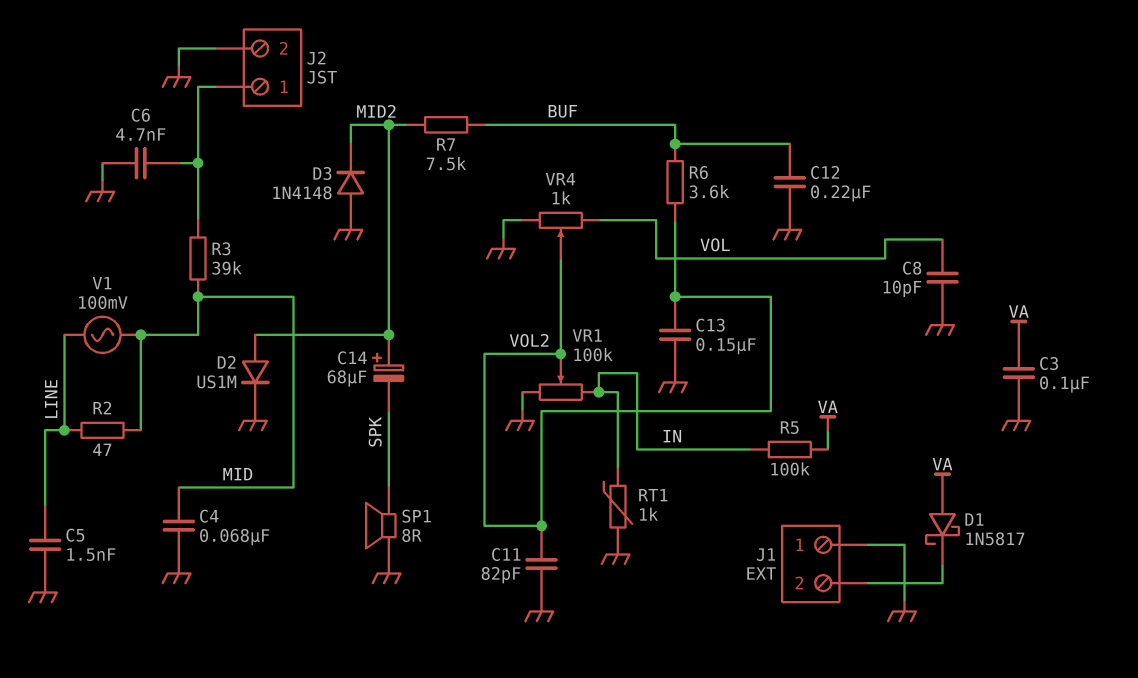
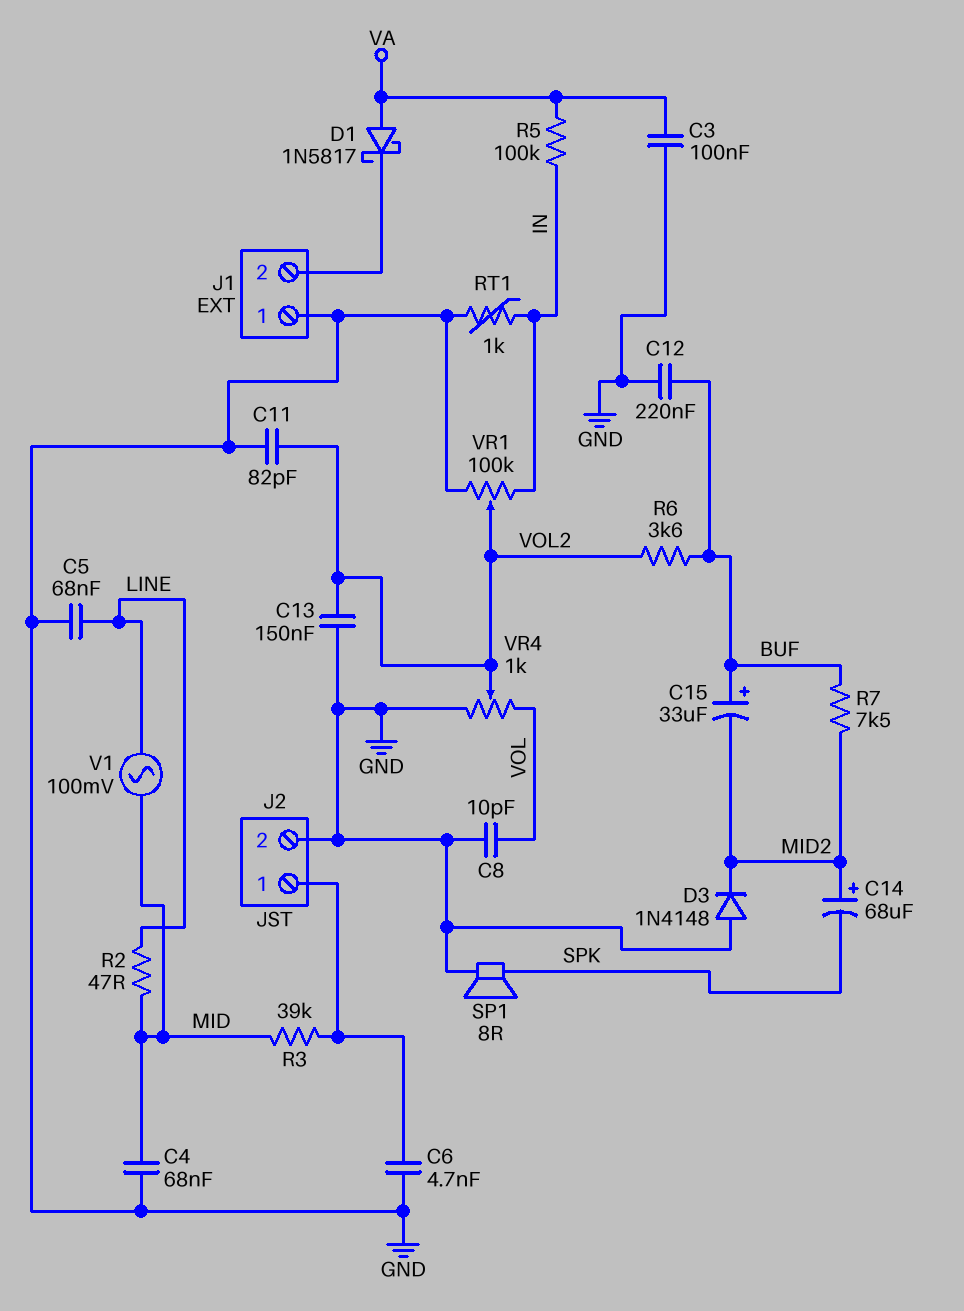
C5: 1.5nF (GND, LINE) -> 68nF (GND, LINE)
C15: none -> 33uF (plus BUF, minus MID2)
D2: diode US1M (A MID2, K GND) -> none

